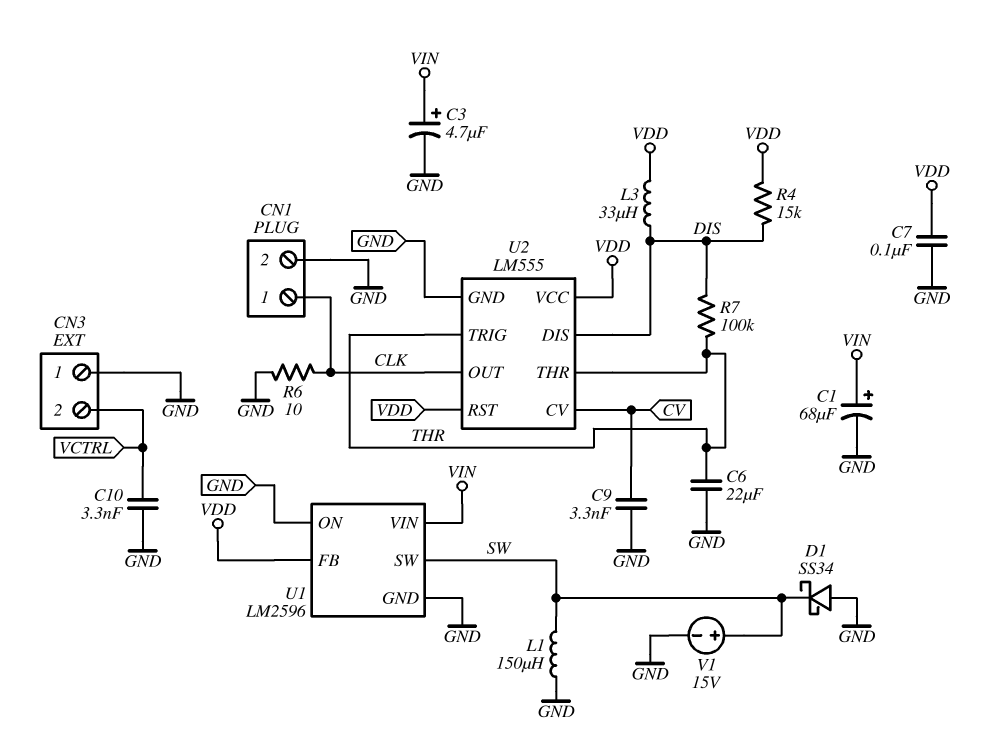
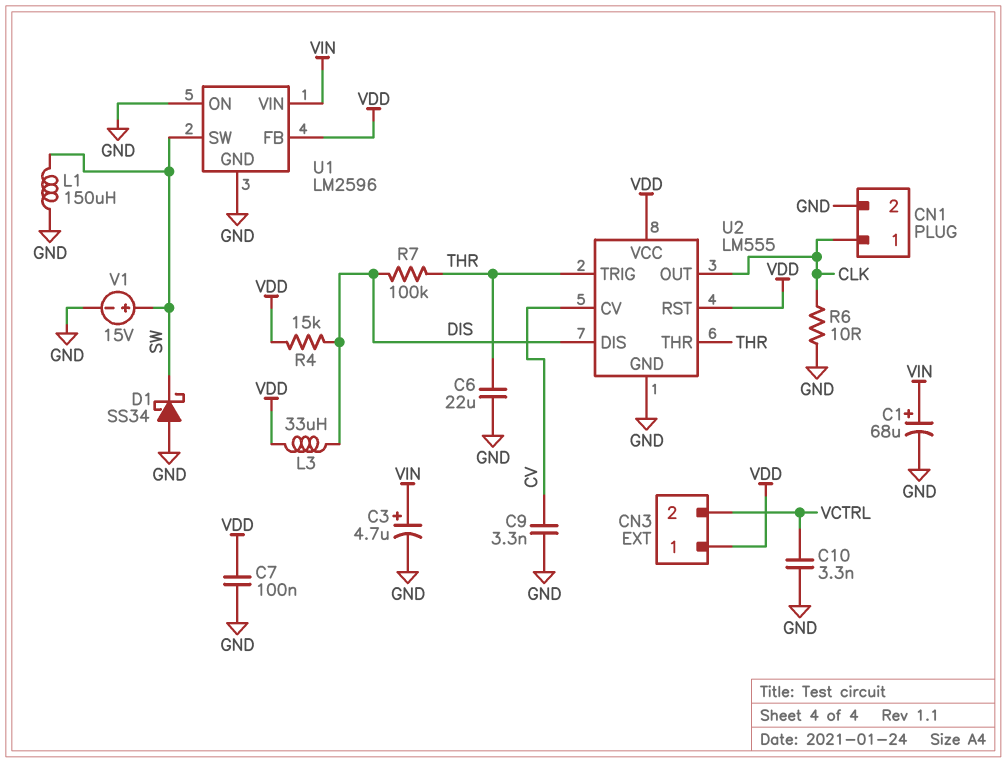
CN3 pin 1: GND -> VDD

